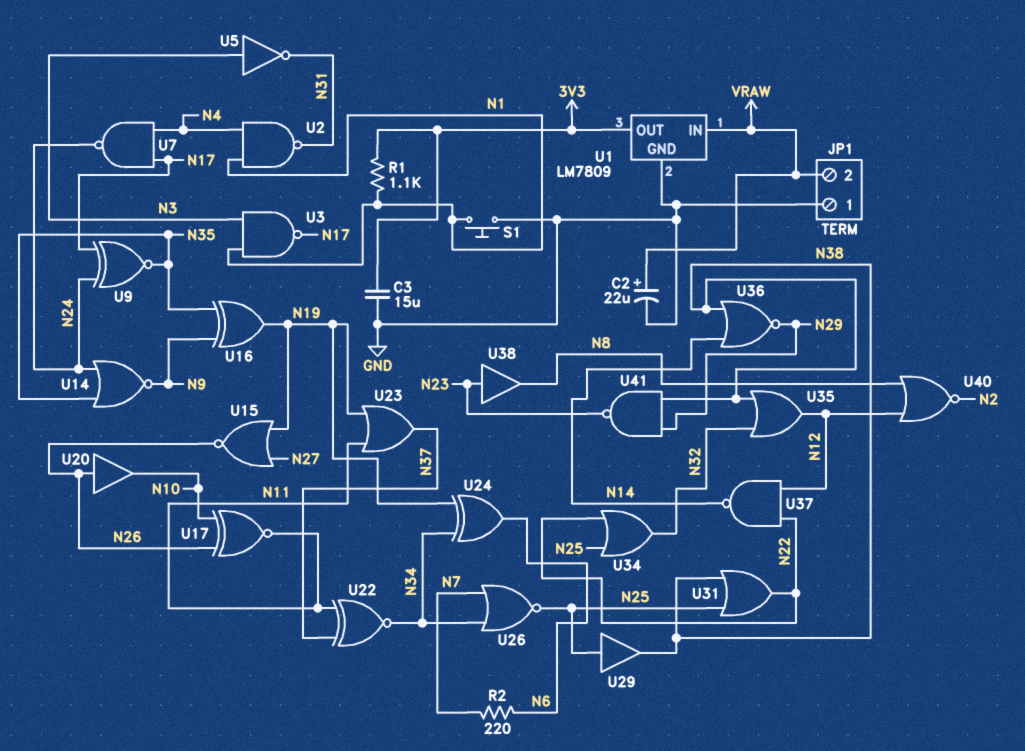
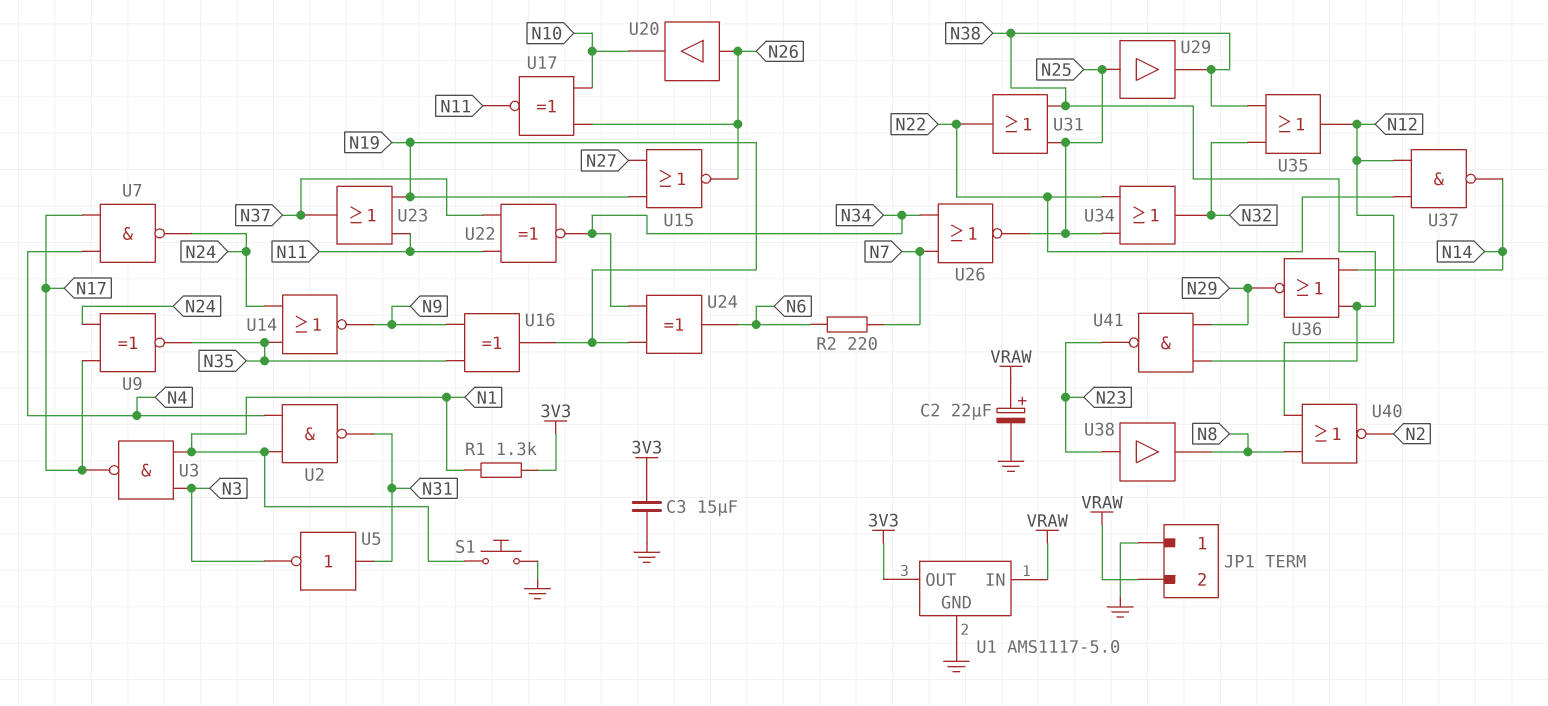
R1: 1.1k (3V3, N1) -> 1.3k (3V3, N1)
U1: LM7809 -> AMS1117-5.0
U5: NOT (in N3, out N31) -> NOT (in N31, out N3)

